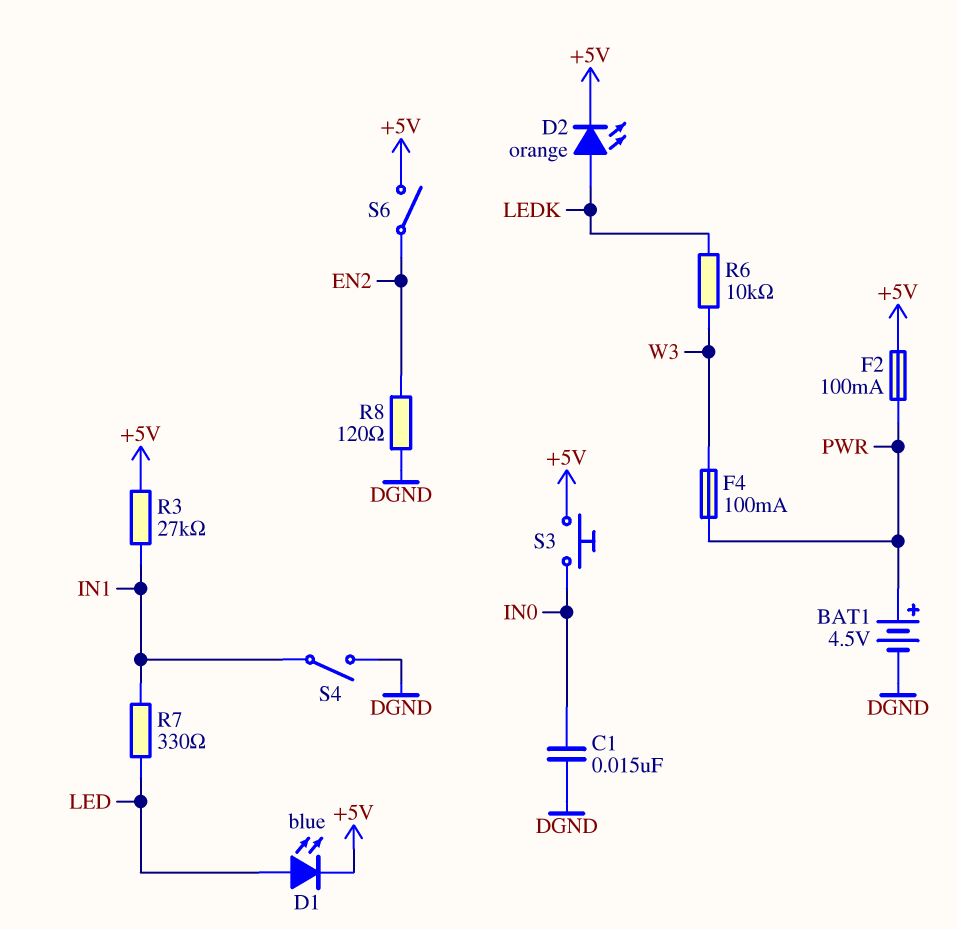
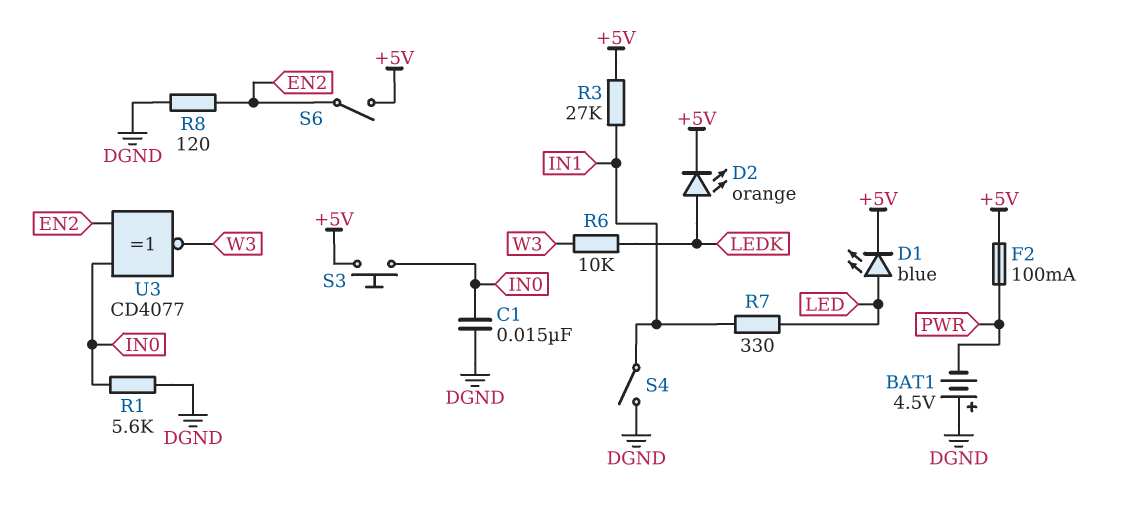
BAT1: 4.5V (plus PWR, minus DGND) -> 4.5V (plus DGND, minus PWR)
F4: 100mA (PWR, W3) -> none
R1: none -> 5.6k (DGND, IN0)
U3: none -> XNOR CD4077 (in EN2, in IN0, out W3)

